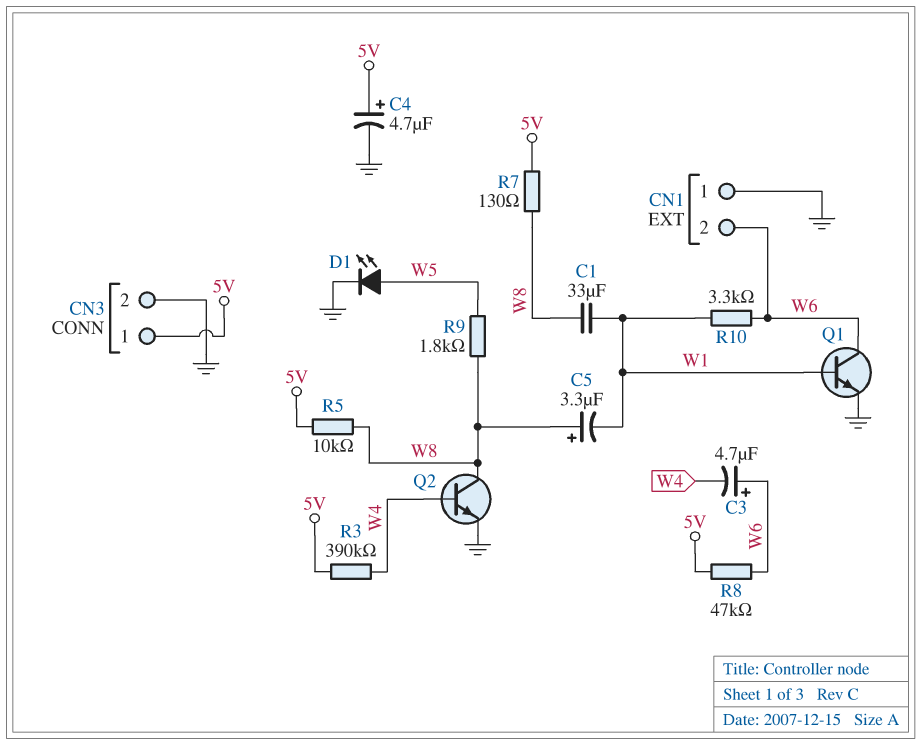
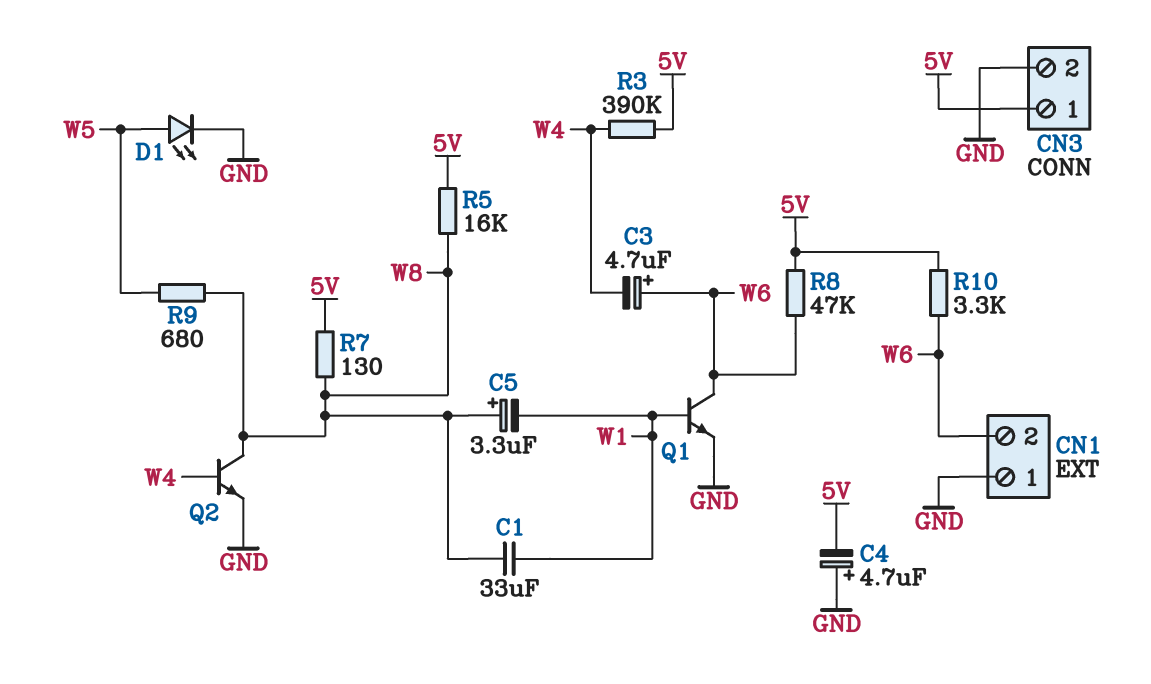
C4: 4.7uF (plus 5V, minus GND) -> 4.7uF (plus GND, minus 5V)
R5: 10k (5V, W8) -> 16k (5V, W8)
R9: 1.8k (W5, W8) -> 680 (W5, W8)
R10: 3.3k (W1, W6) -> 3.3k (5V, W6)

